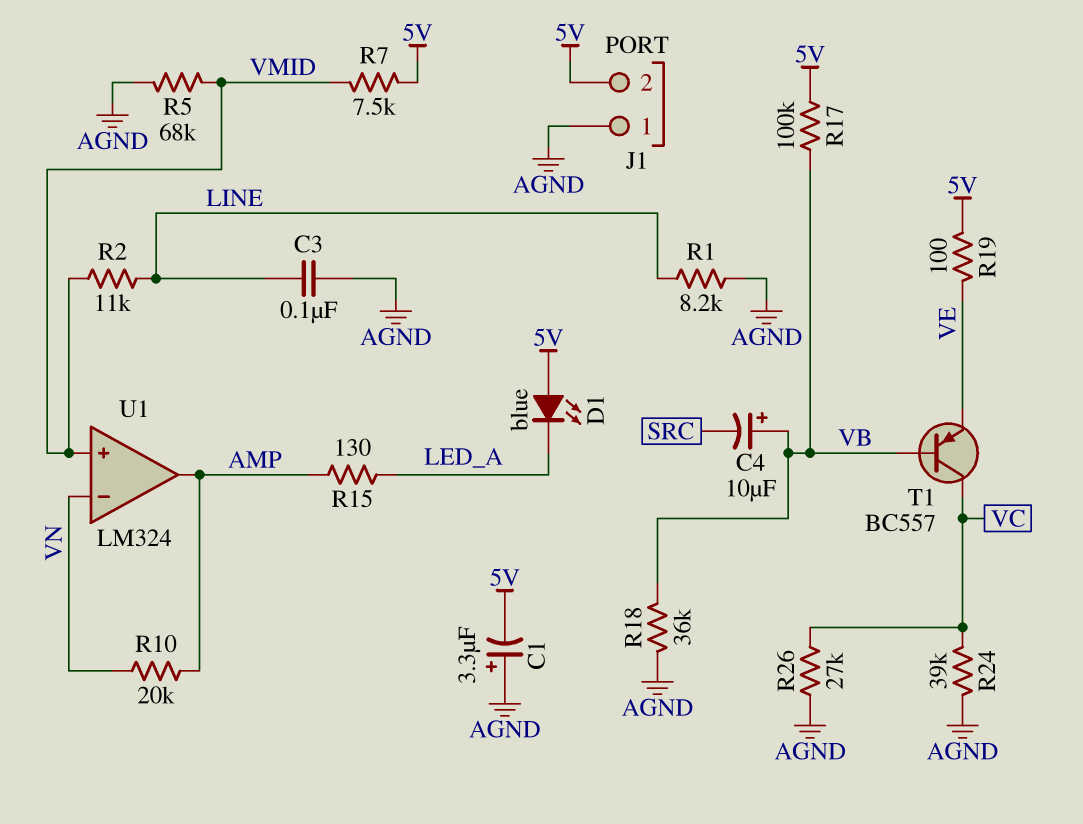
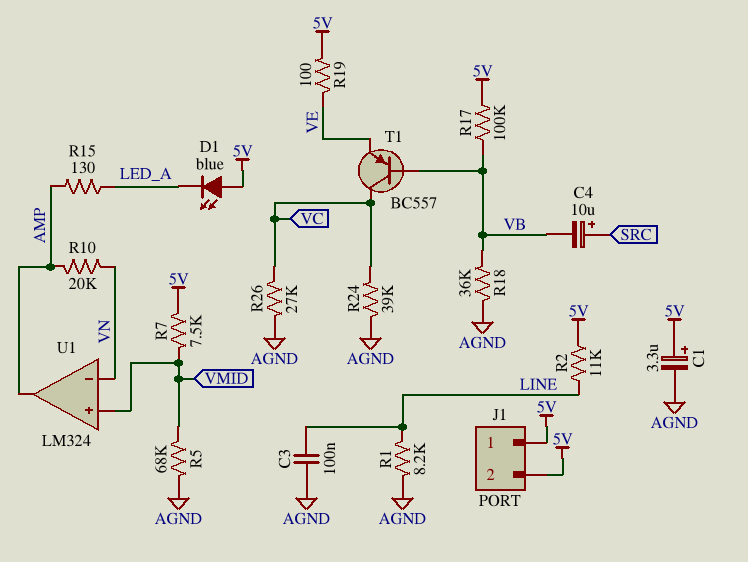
C1: 3.3uF (plus AGND, minus 5V) -> 3.3uF (plus 5V, minus AGND)
C4: 10uF (plus VB, minus SRC) -> 10uF (plus SRC, minus VB)
J1 pin 1: AGND -> 5V
R2: 11k (LINE, VMID) -> 11k (5V, LINE)

